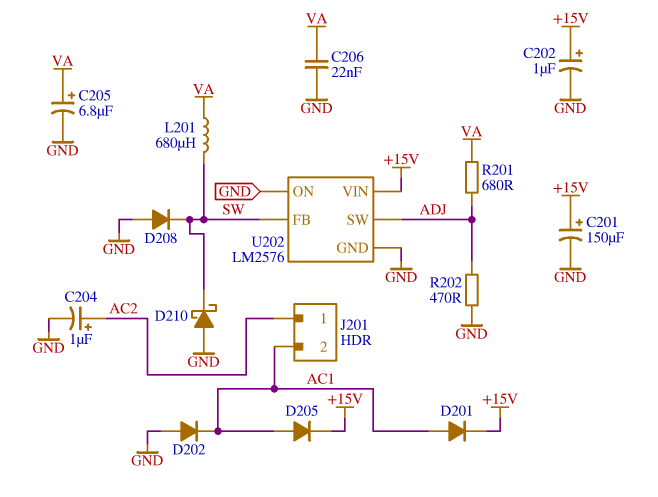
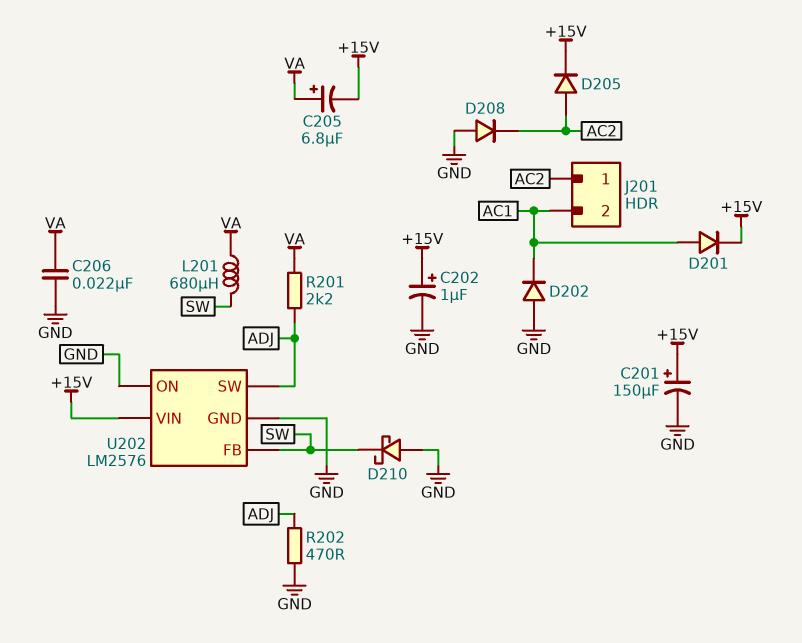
C204: 1uF (plus AC2, minus GND) -> none
C205: 6.8uF (plus VA, minus GND) -> 6.8uF (plus VA, minus +15V)
D205: diode (A AC1, K +15V) -> diode (A AC2, K +15V)
D208: diode (A GND, K SW) -> diode (A GND, K AC2)
R201: 680 (ADJ, VA) -> 2.2k (ADJ, VA)

